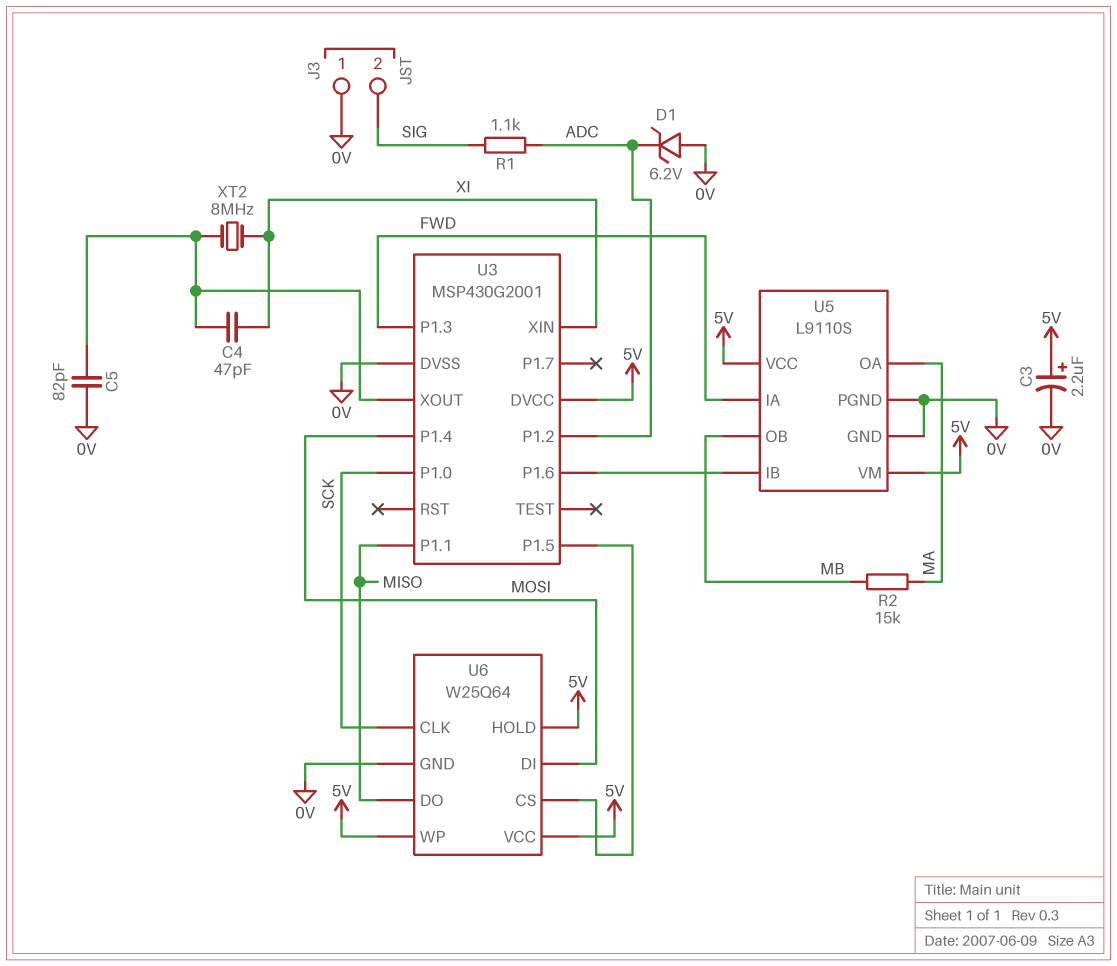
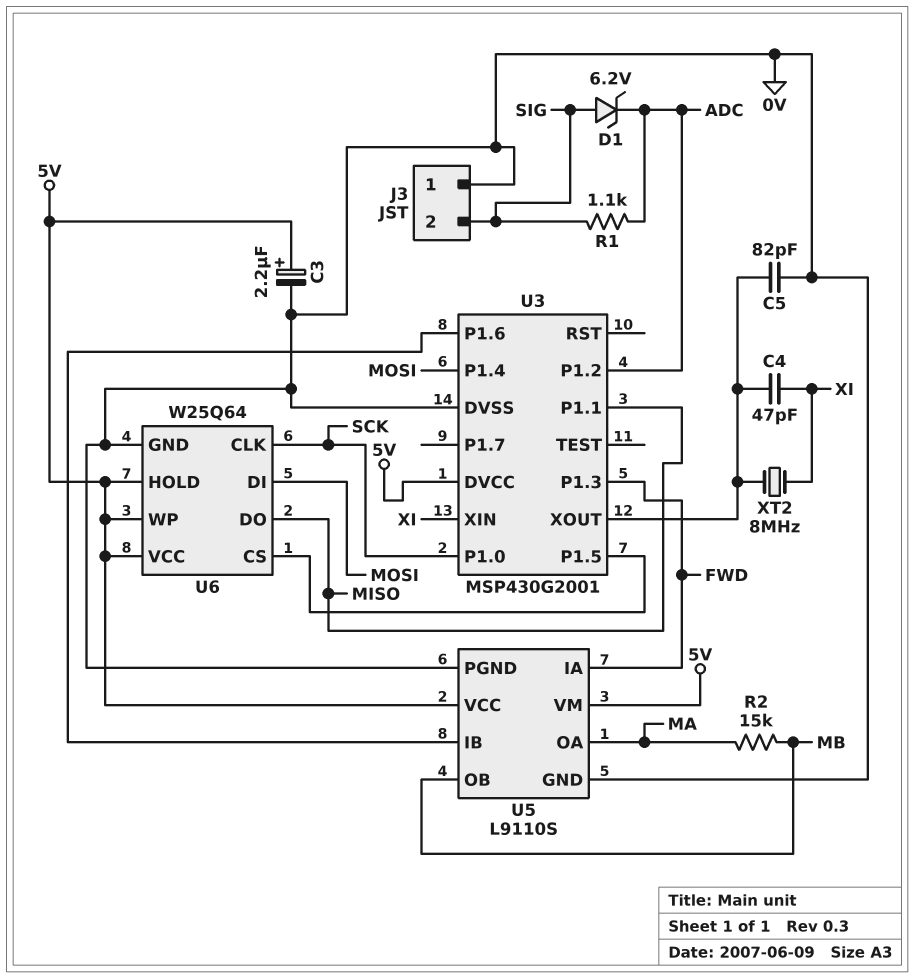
D1: zener 6.2V (A 0V, K ADC) -> zener 6.2V (A SIG, K ADC)

